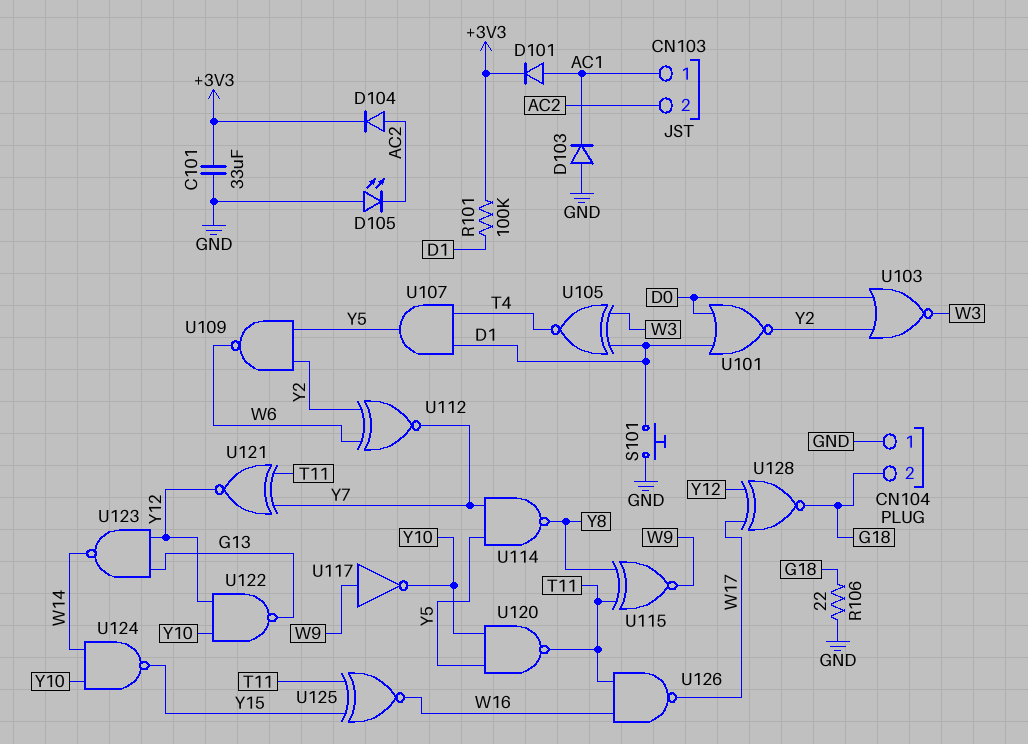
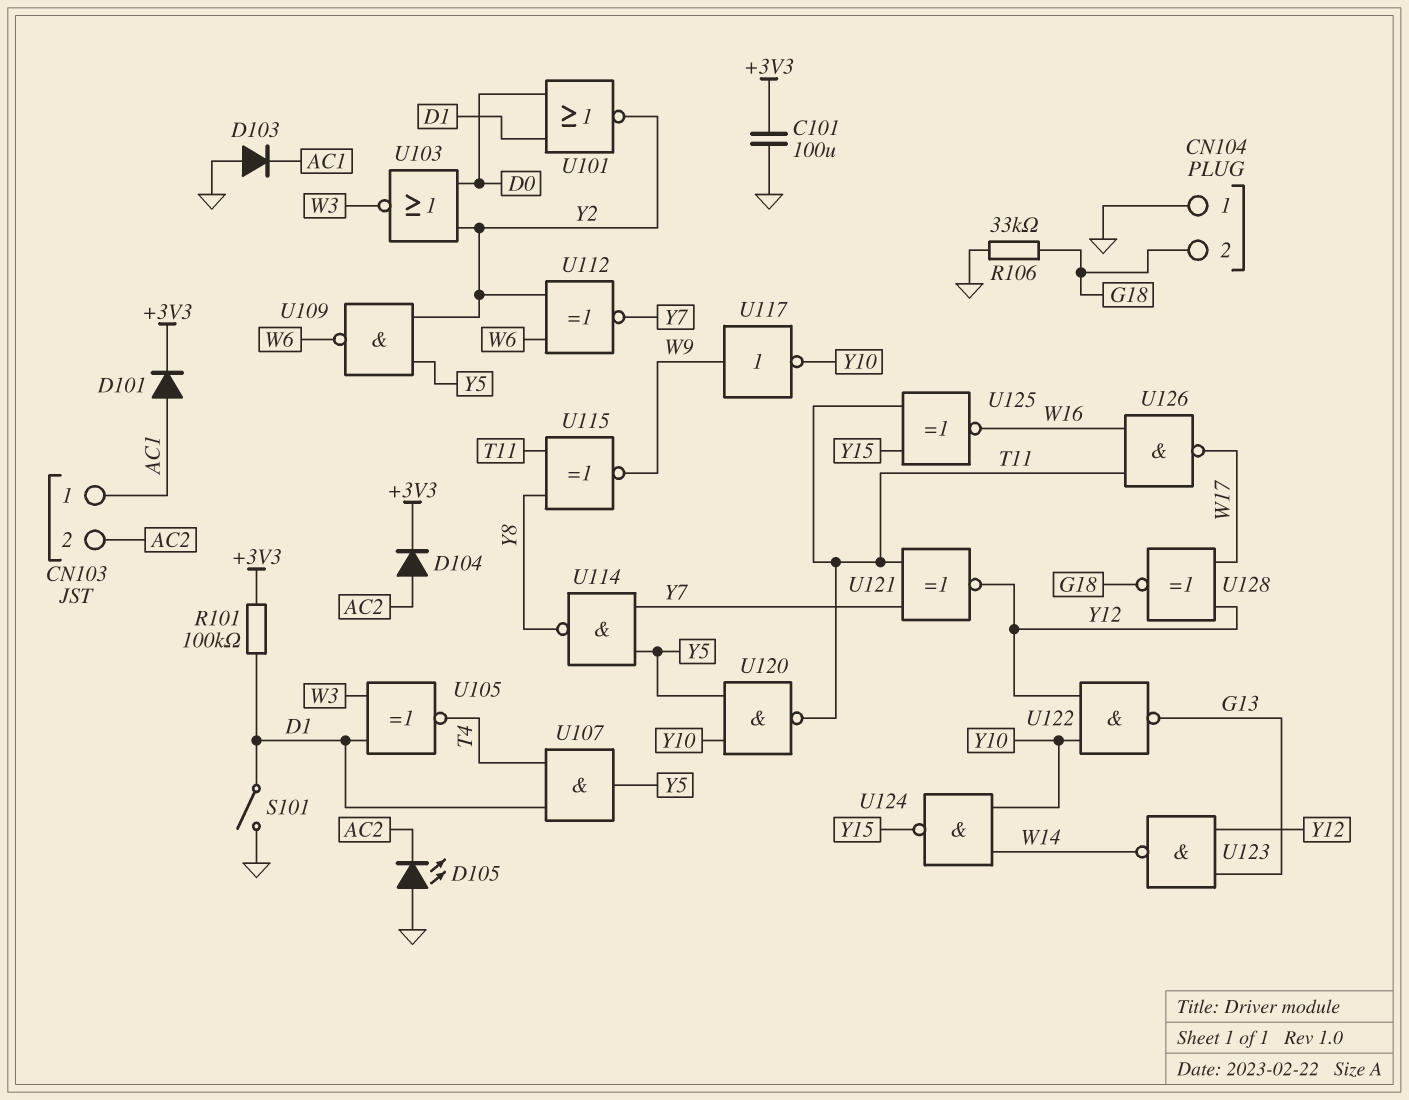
C101: 33uF (+3V3, GND) -> 100uF (+3V3, GND)
R106: 22 (G18, GND) -> 33k (G18, GND)
S101: button (D1, GND) -> switch (D1, GND)

